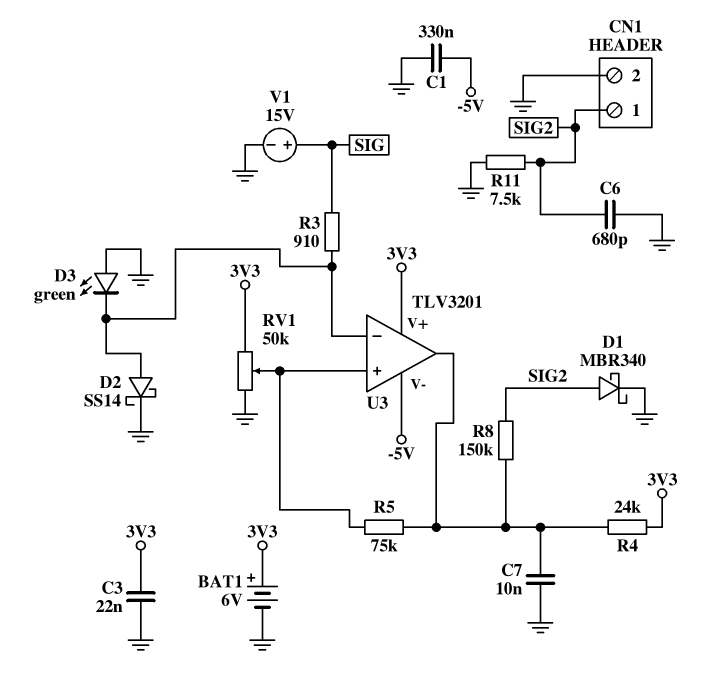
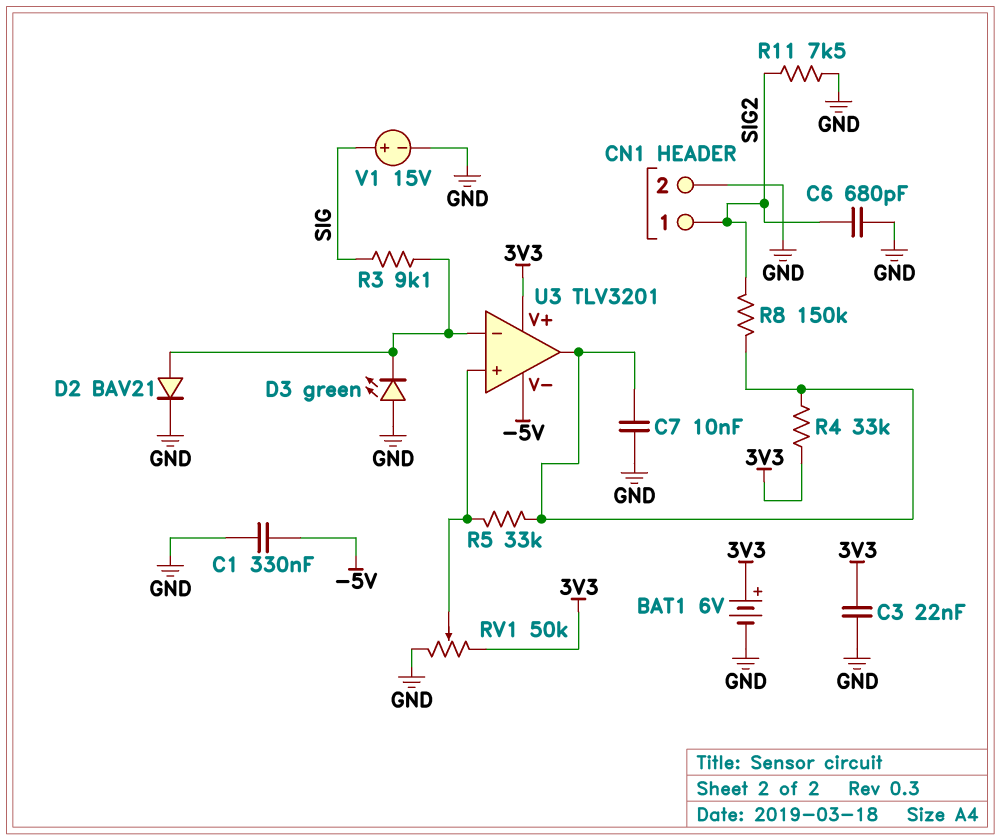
D1: schottky MBR340 (A SIG2, K GND) -> none
D2: schottky SS14 (A U3/in-, K GND) -> diode BAV21 (A U3/in-, K GND)
R3: 910 (SIG, U3/in-) -> 9.1k (SIG, U3/in-)
R4: 24k (3V3, U3/out) -> 33k (3V3, U3/out)
R5: 75k (U3/in+, U3/out) -> 33k (U3/in+, U3/out)

